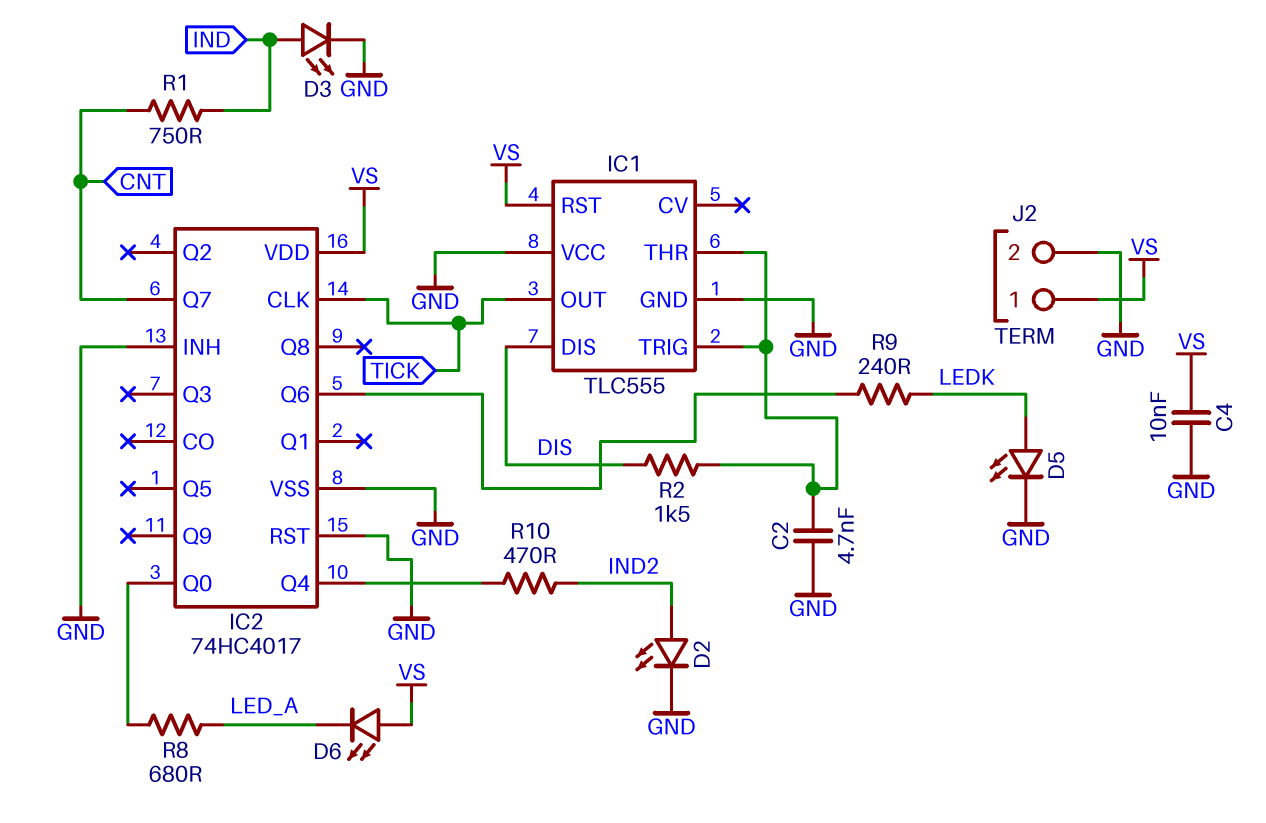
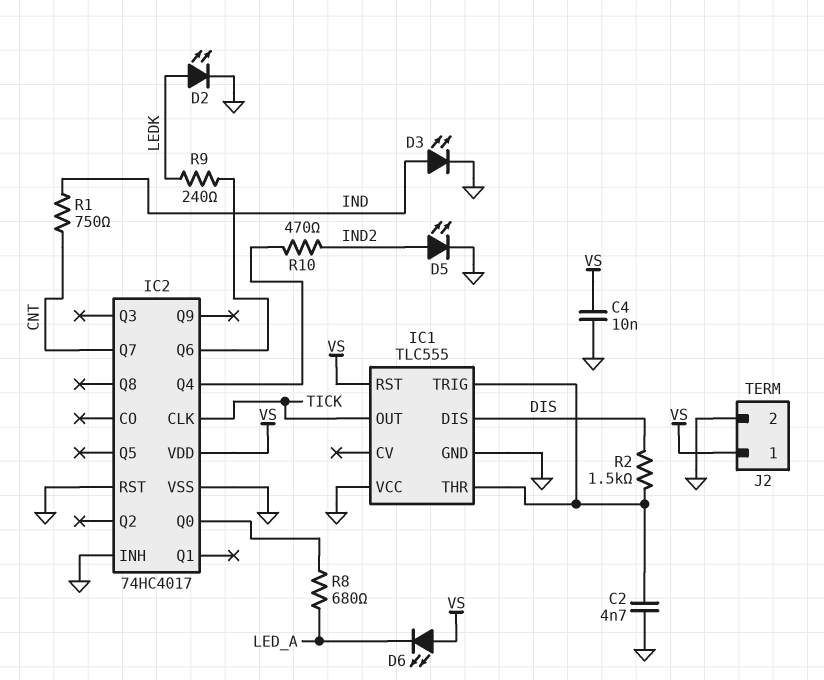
D2: LED (A IND2, K GND) -> LED (A LEDK, K GND)
D5: LED (A LEDK, K GND) -> LED (A IND2, K GND)

